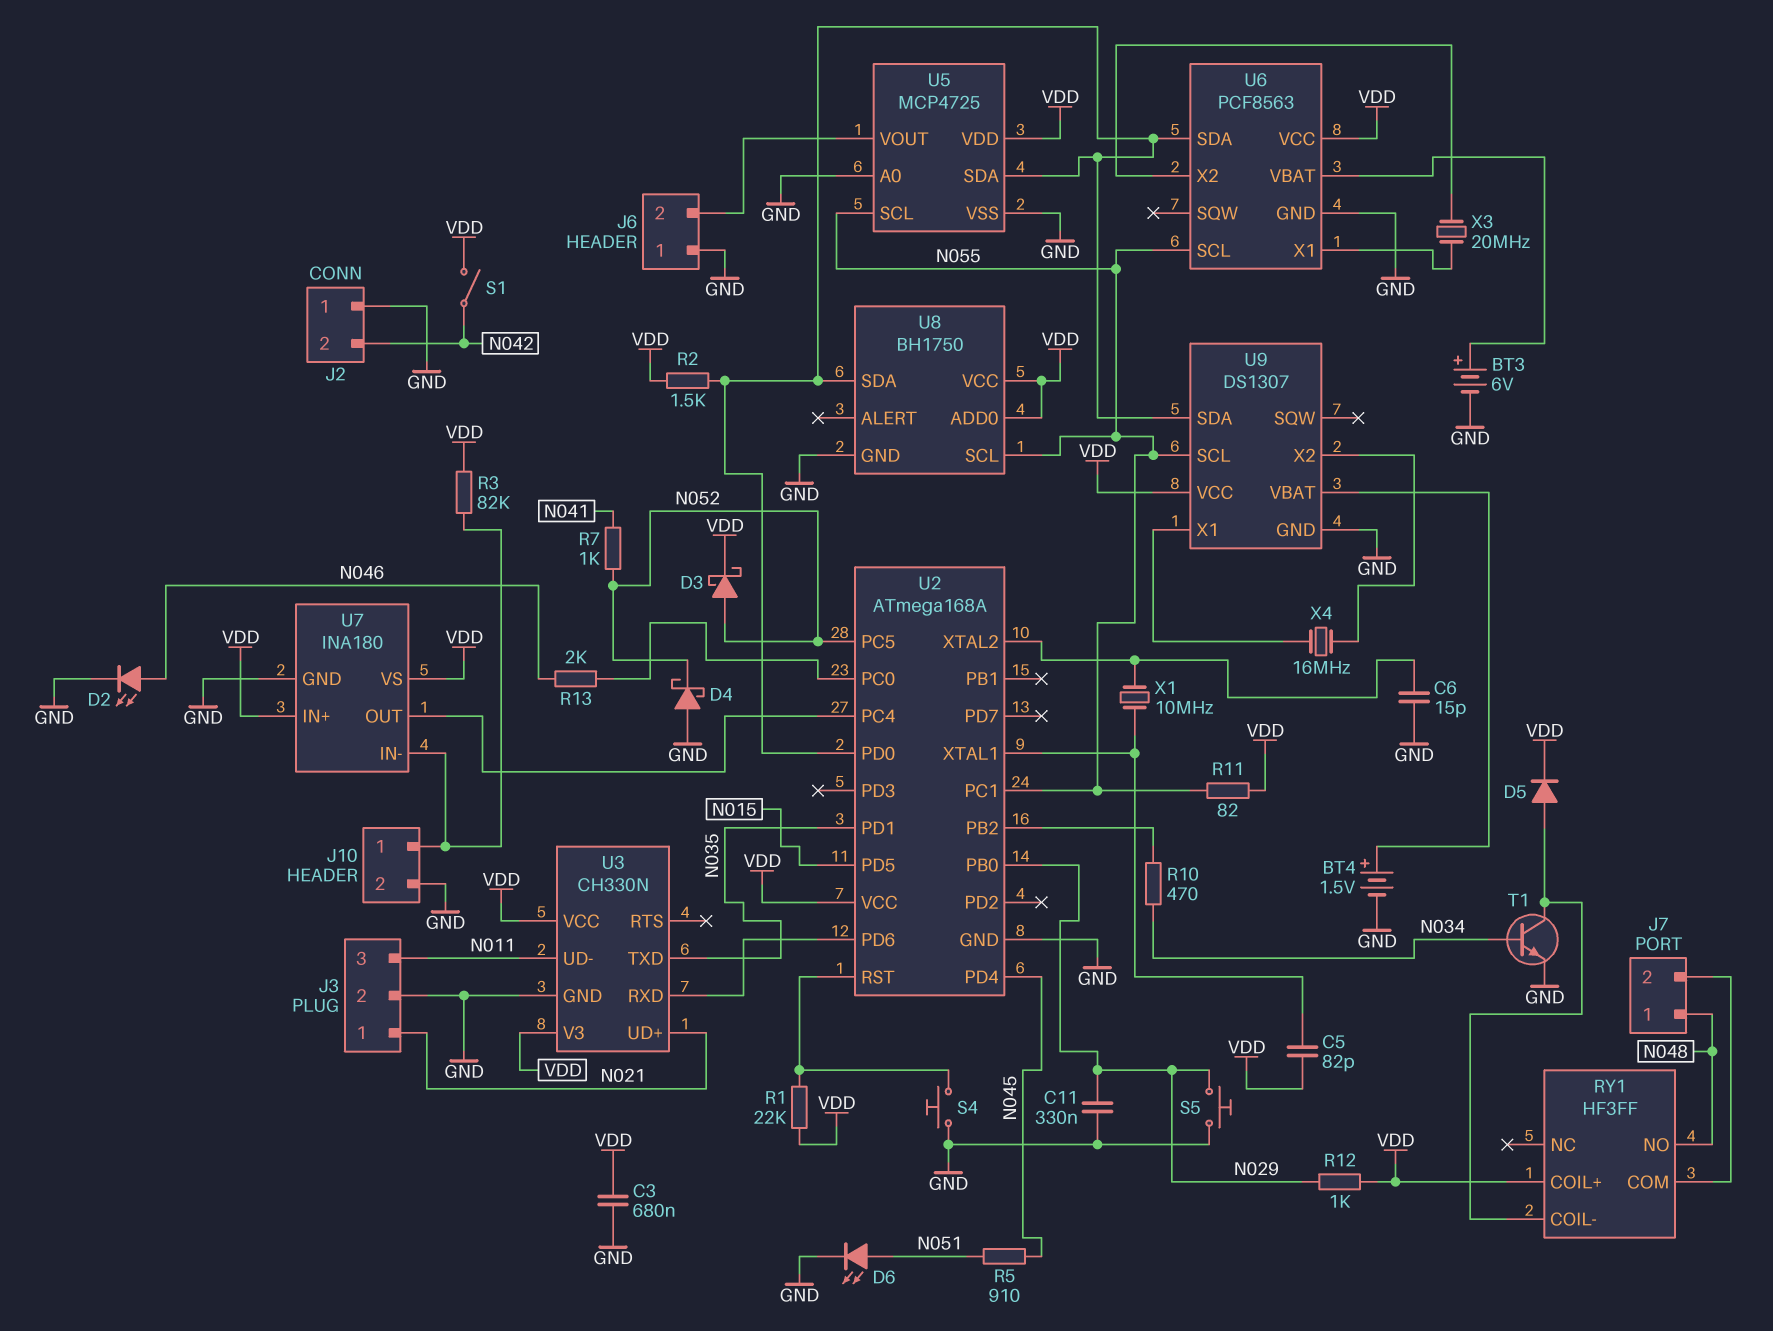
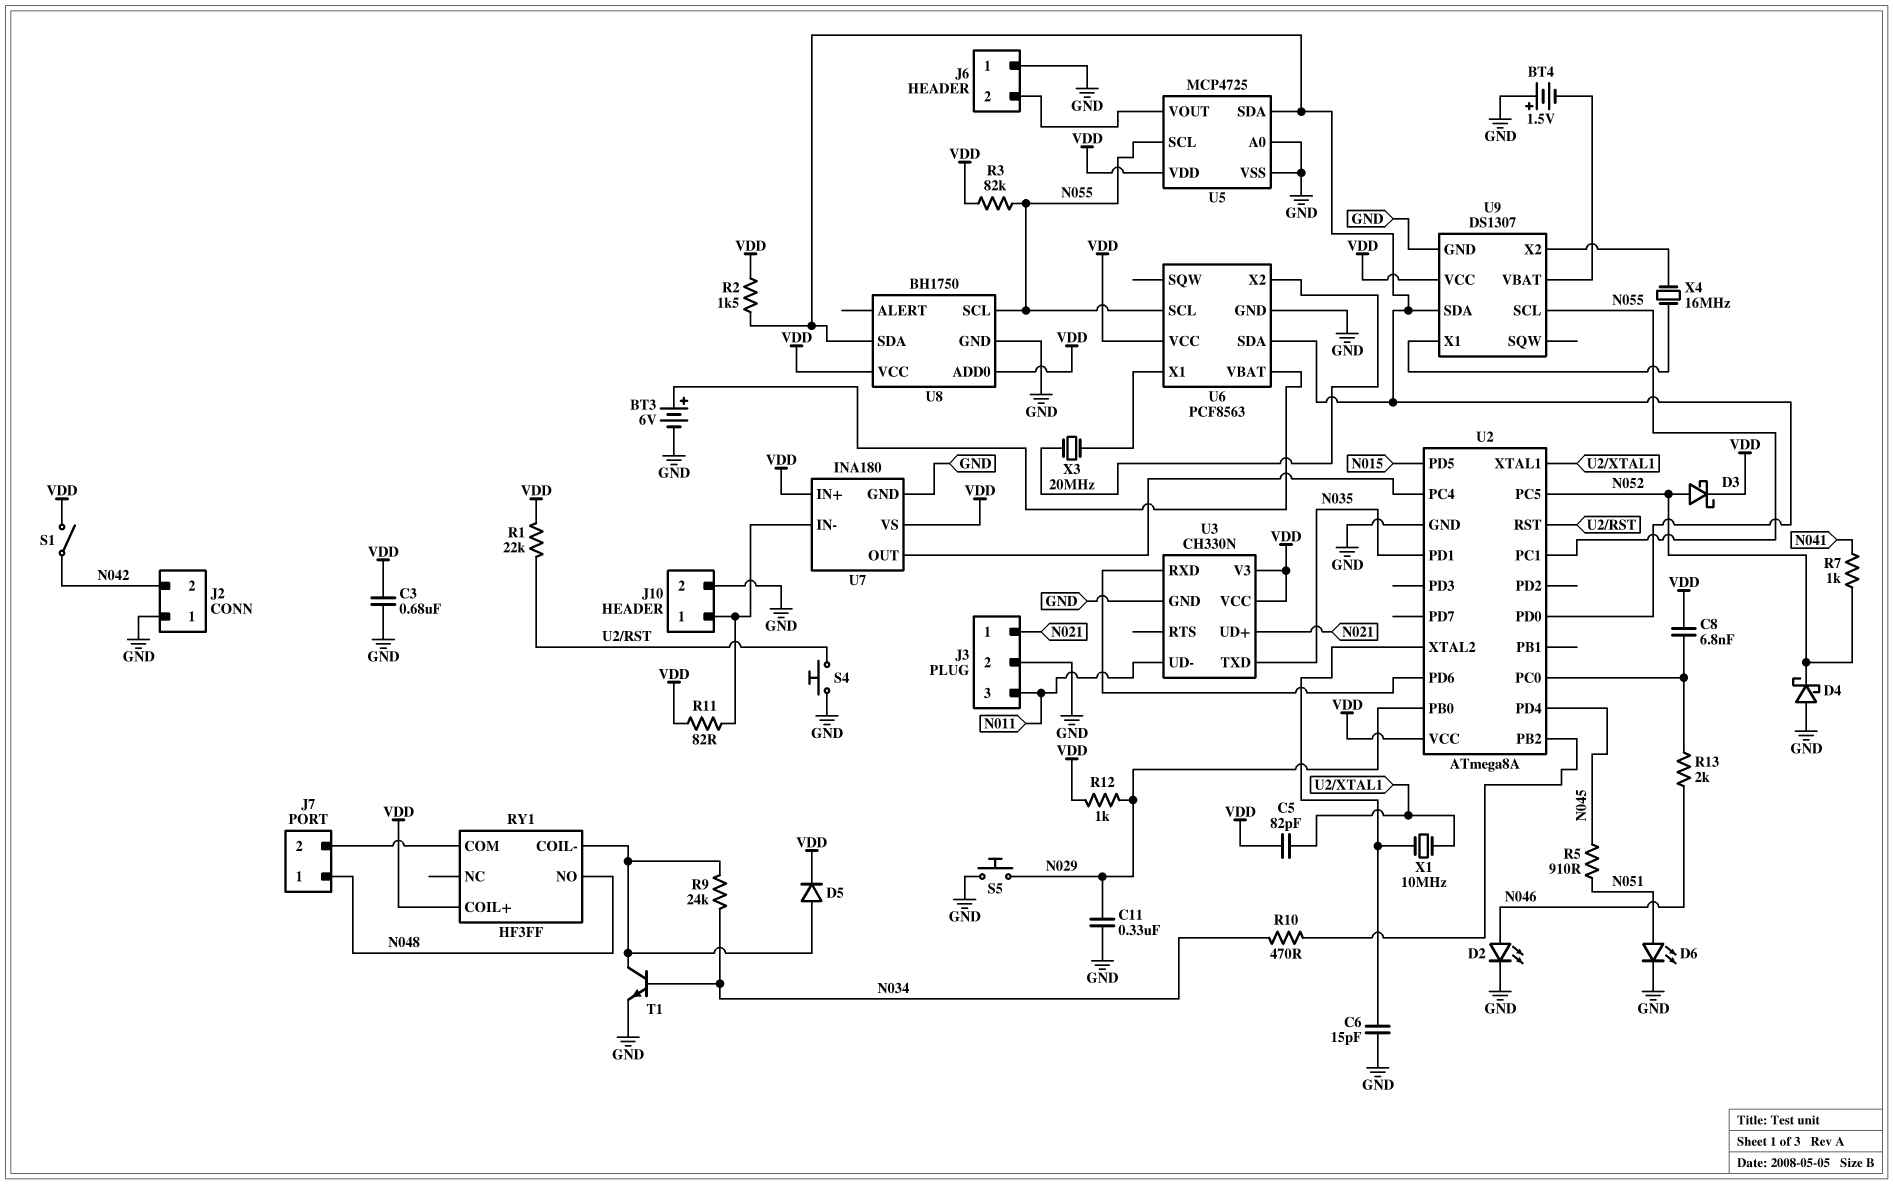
BT4: 1.5V (plus U9/VBAT, minus GND) -> 1.5V (plus GND, minus U9/VBAT)
C8: none -> 6.8nF (U2/PC0, VDD)
R3: 82k (J10/1, VDD) -> 82k (N055, VDD)
R9: none -> 24k (N034, RY1/COIL-)
R11: 82 (N055, VDD) -> 82 (J10/1, VDD)
U2: ATmega168A -> ATmega8A

